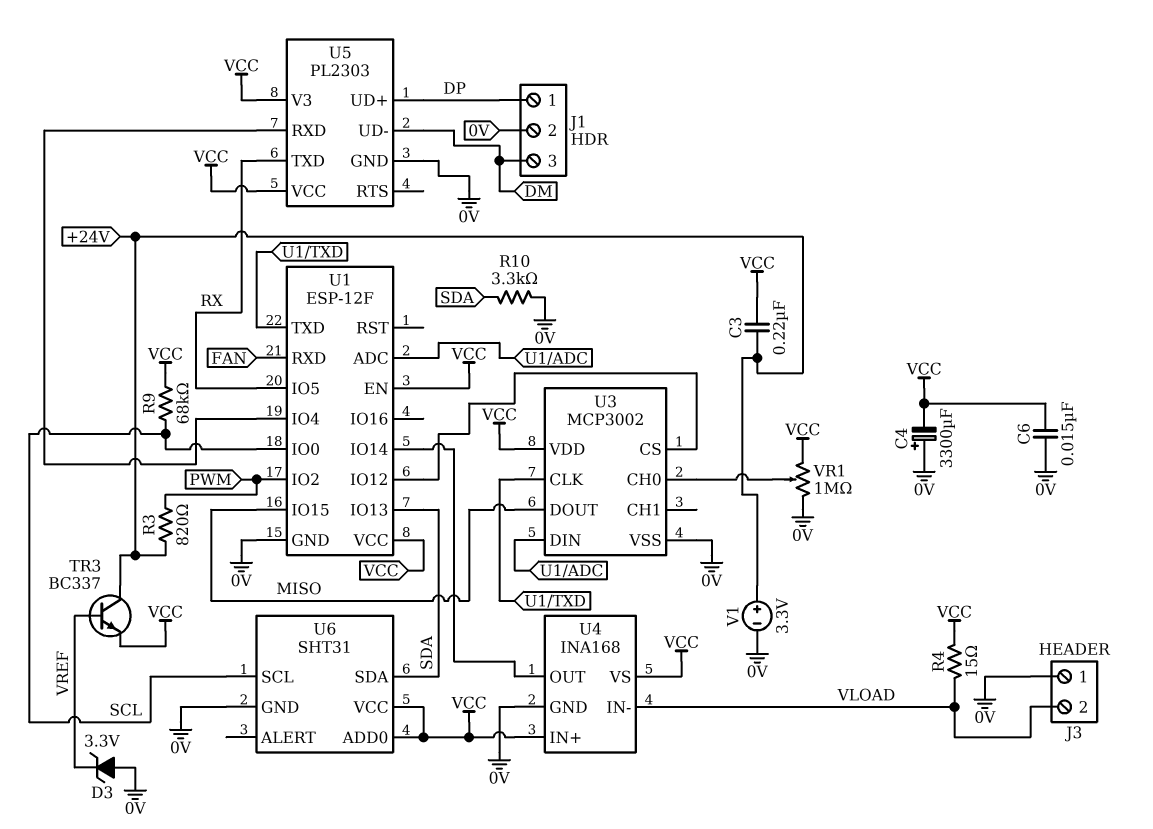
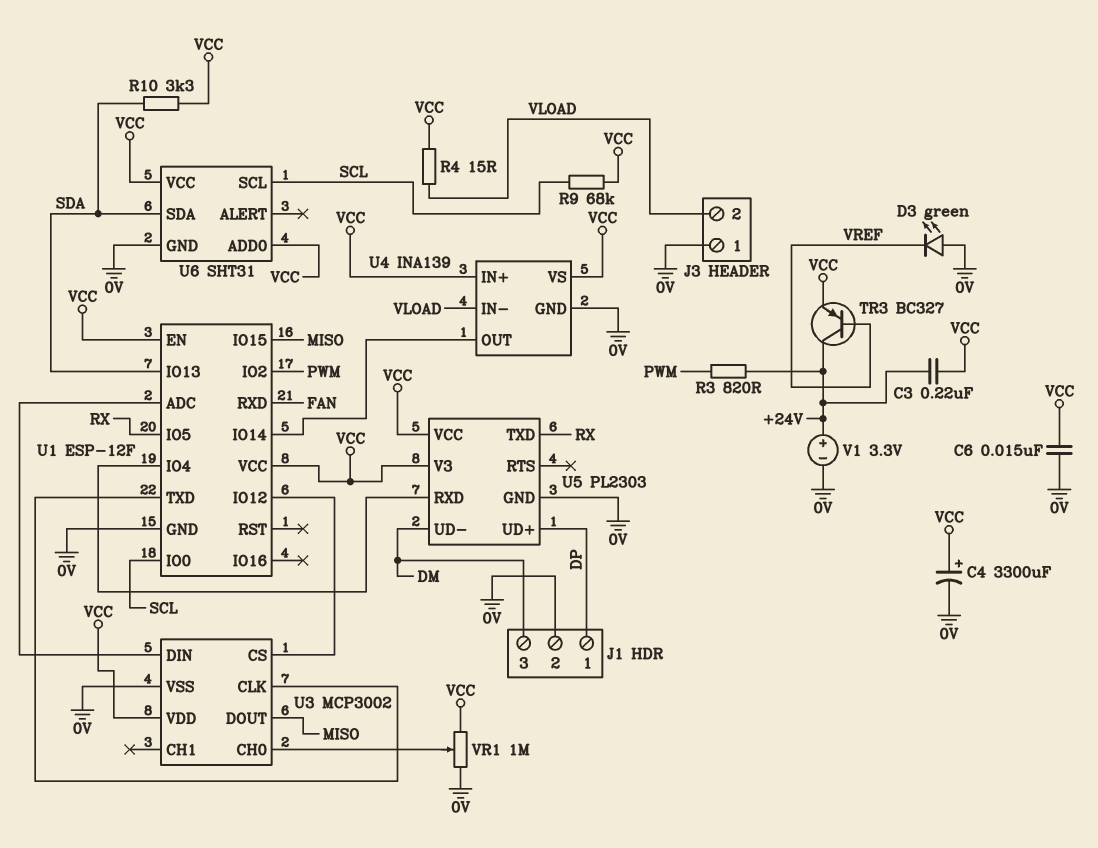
C4: 3300uF (plus 0V, minus VCC) -> 3300uF (plus VCC, minus 0V)
D3: zener 3.3V (A 0V, K VREF) -> LED green (A 0V, K VREF)
R10: 3.3k (0V, SDA) -> 3.3k (SDA, VCC)
TR3: NPN BC337 (B VREF, C +24V, E VCC) -> PNP BC327 (B VREF, C +24V, E VCC)
U4: INA168 -> INA139

